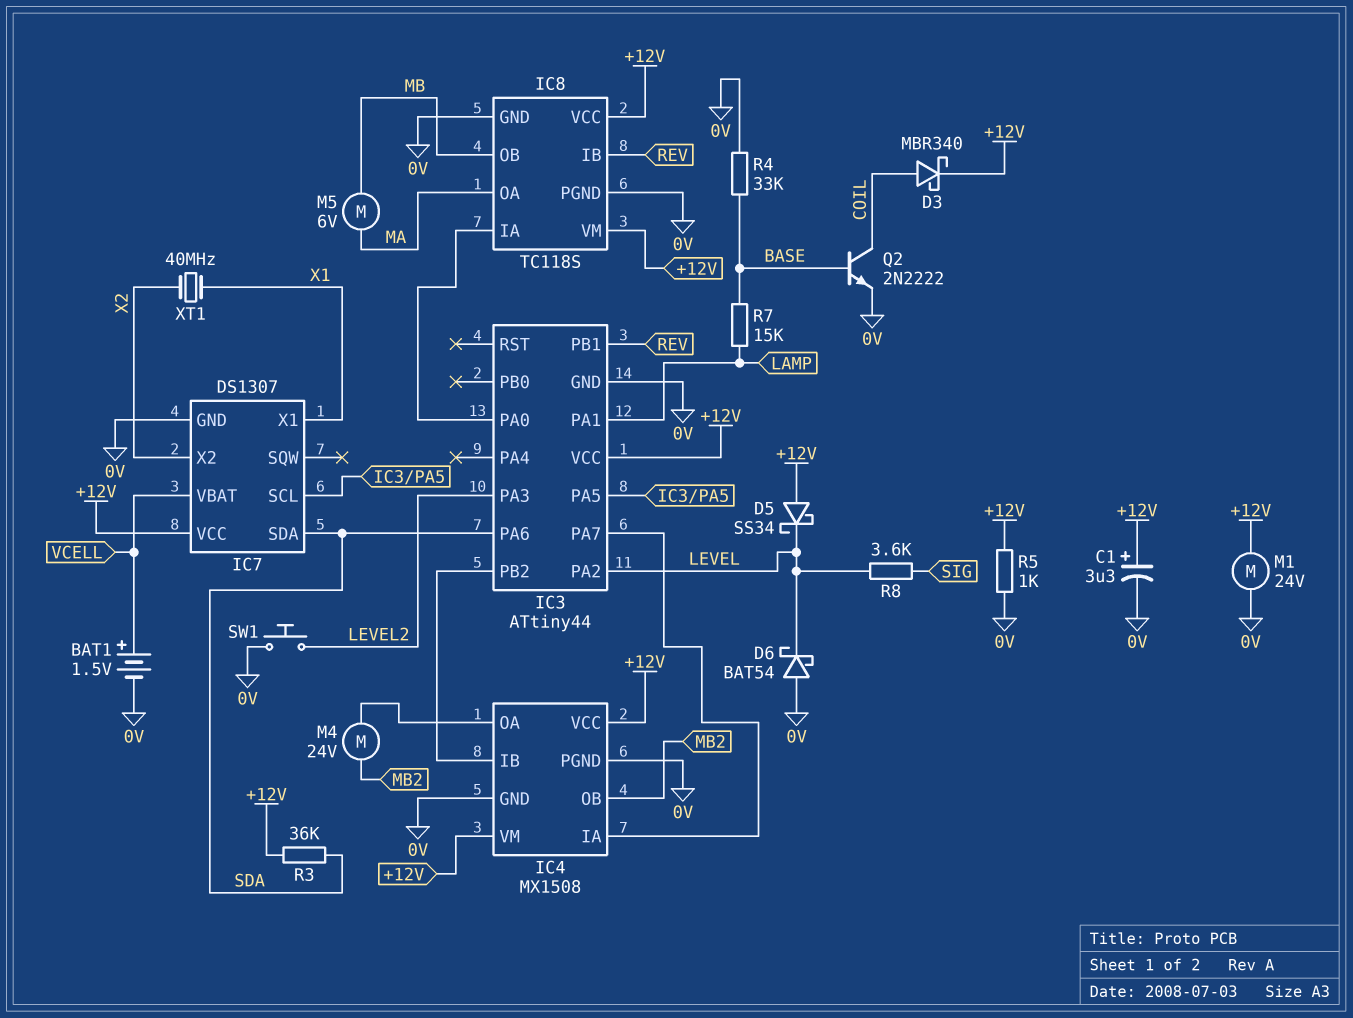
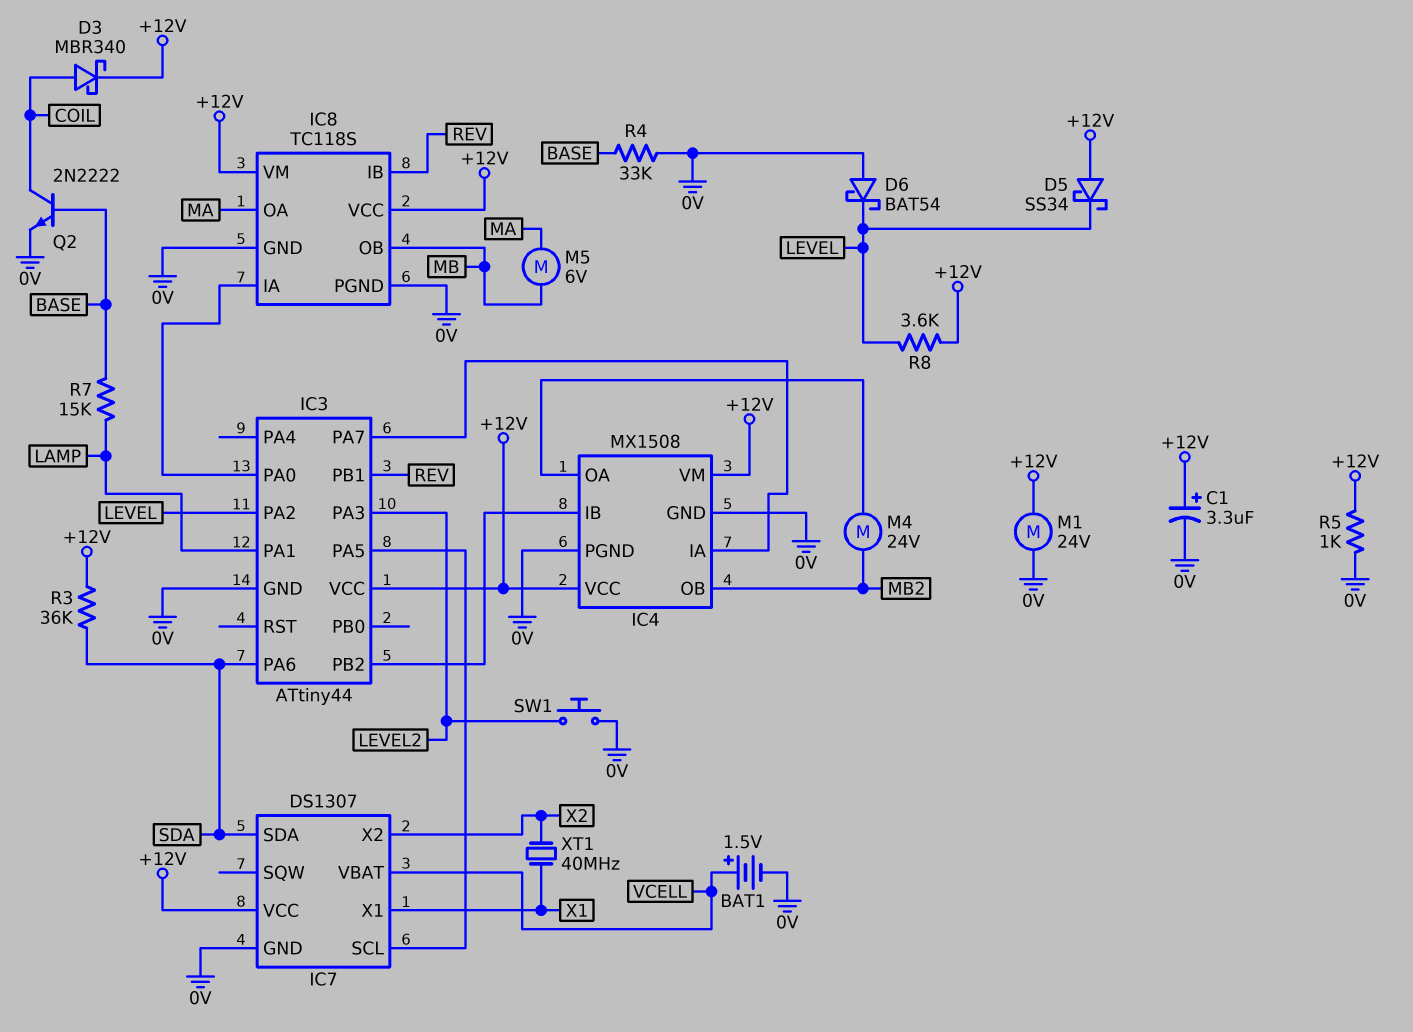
R8: 3.6k (LEVEL, SIG) -> 3.6k (+12V, LEVEL)

